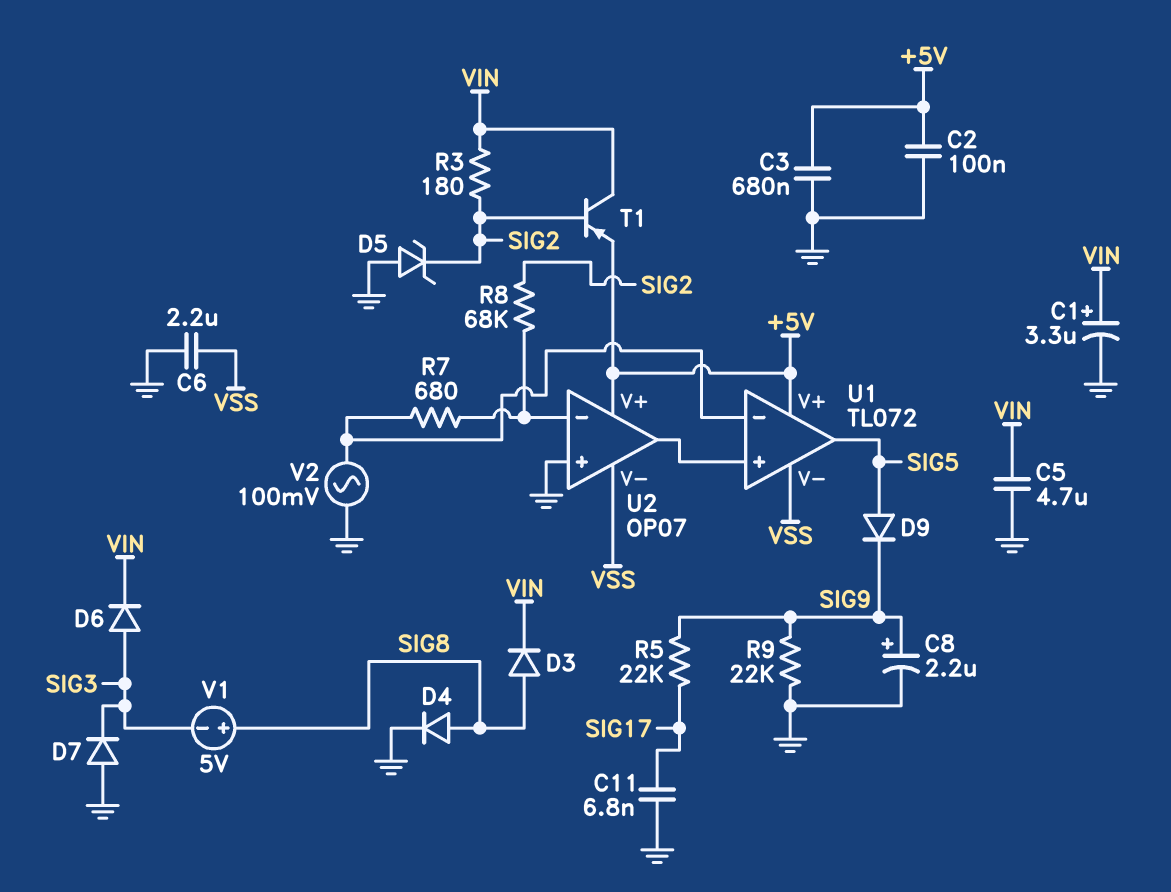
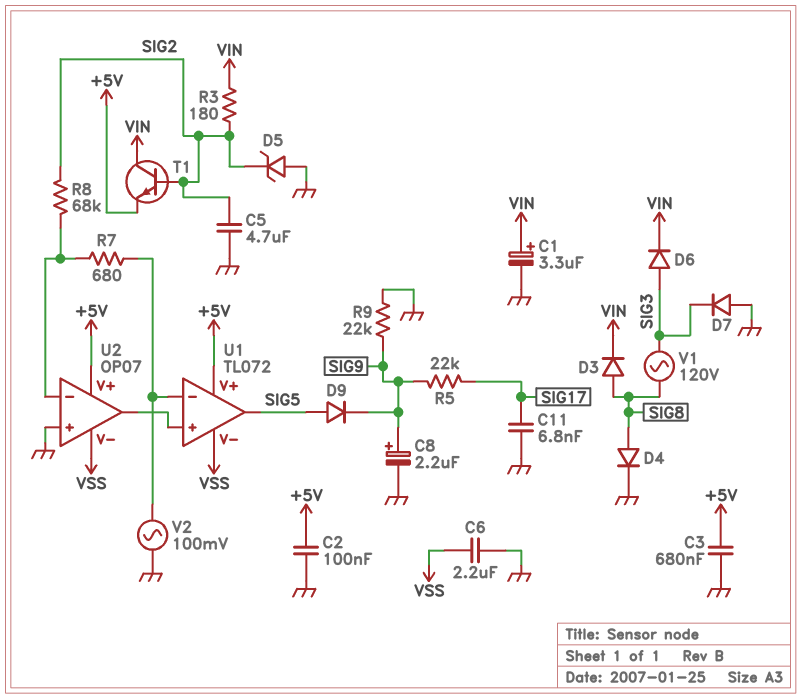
C5: 4.7uF (GND, VIN) -> 4.7uF (GND, SIG2)
T1: PNP (B SIG2, C VIN, E +5V) -> NPN (B SIG2, C VIN, E +5V)
V1: 5V (plus SIG8, minus SIG3) -> AC 120V (SIG3, SIG8)

